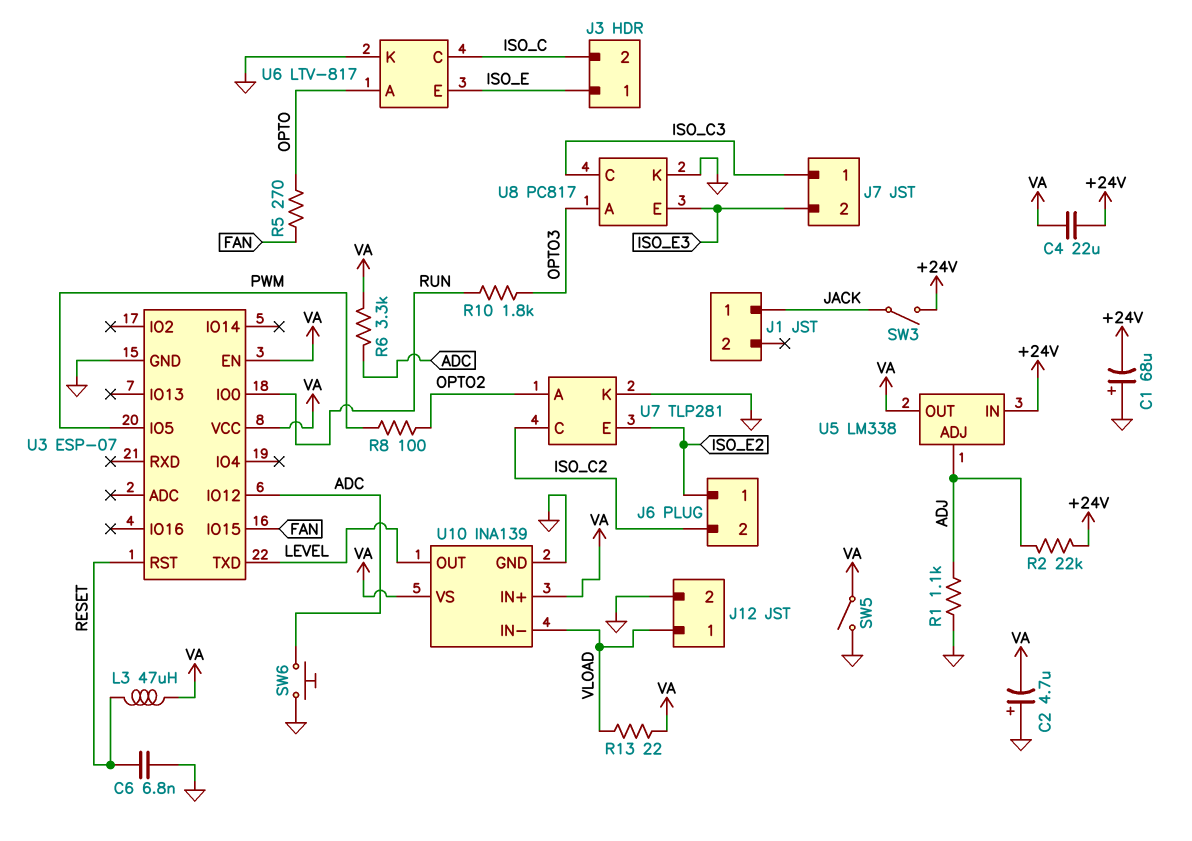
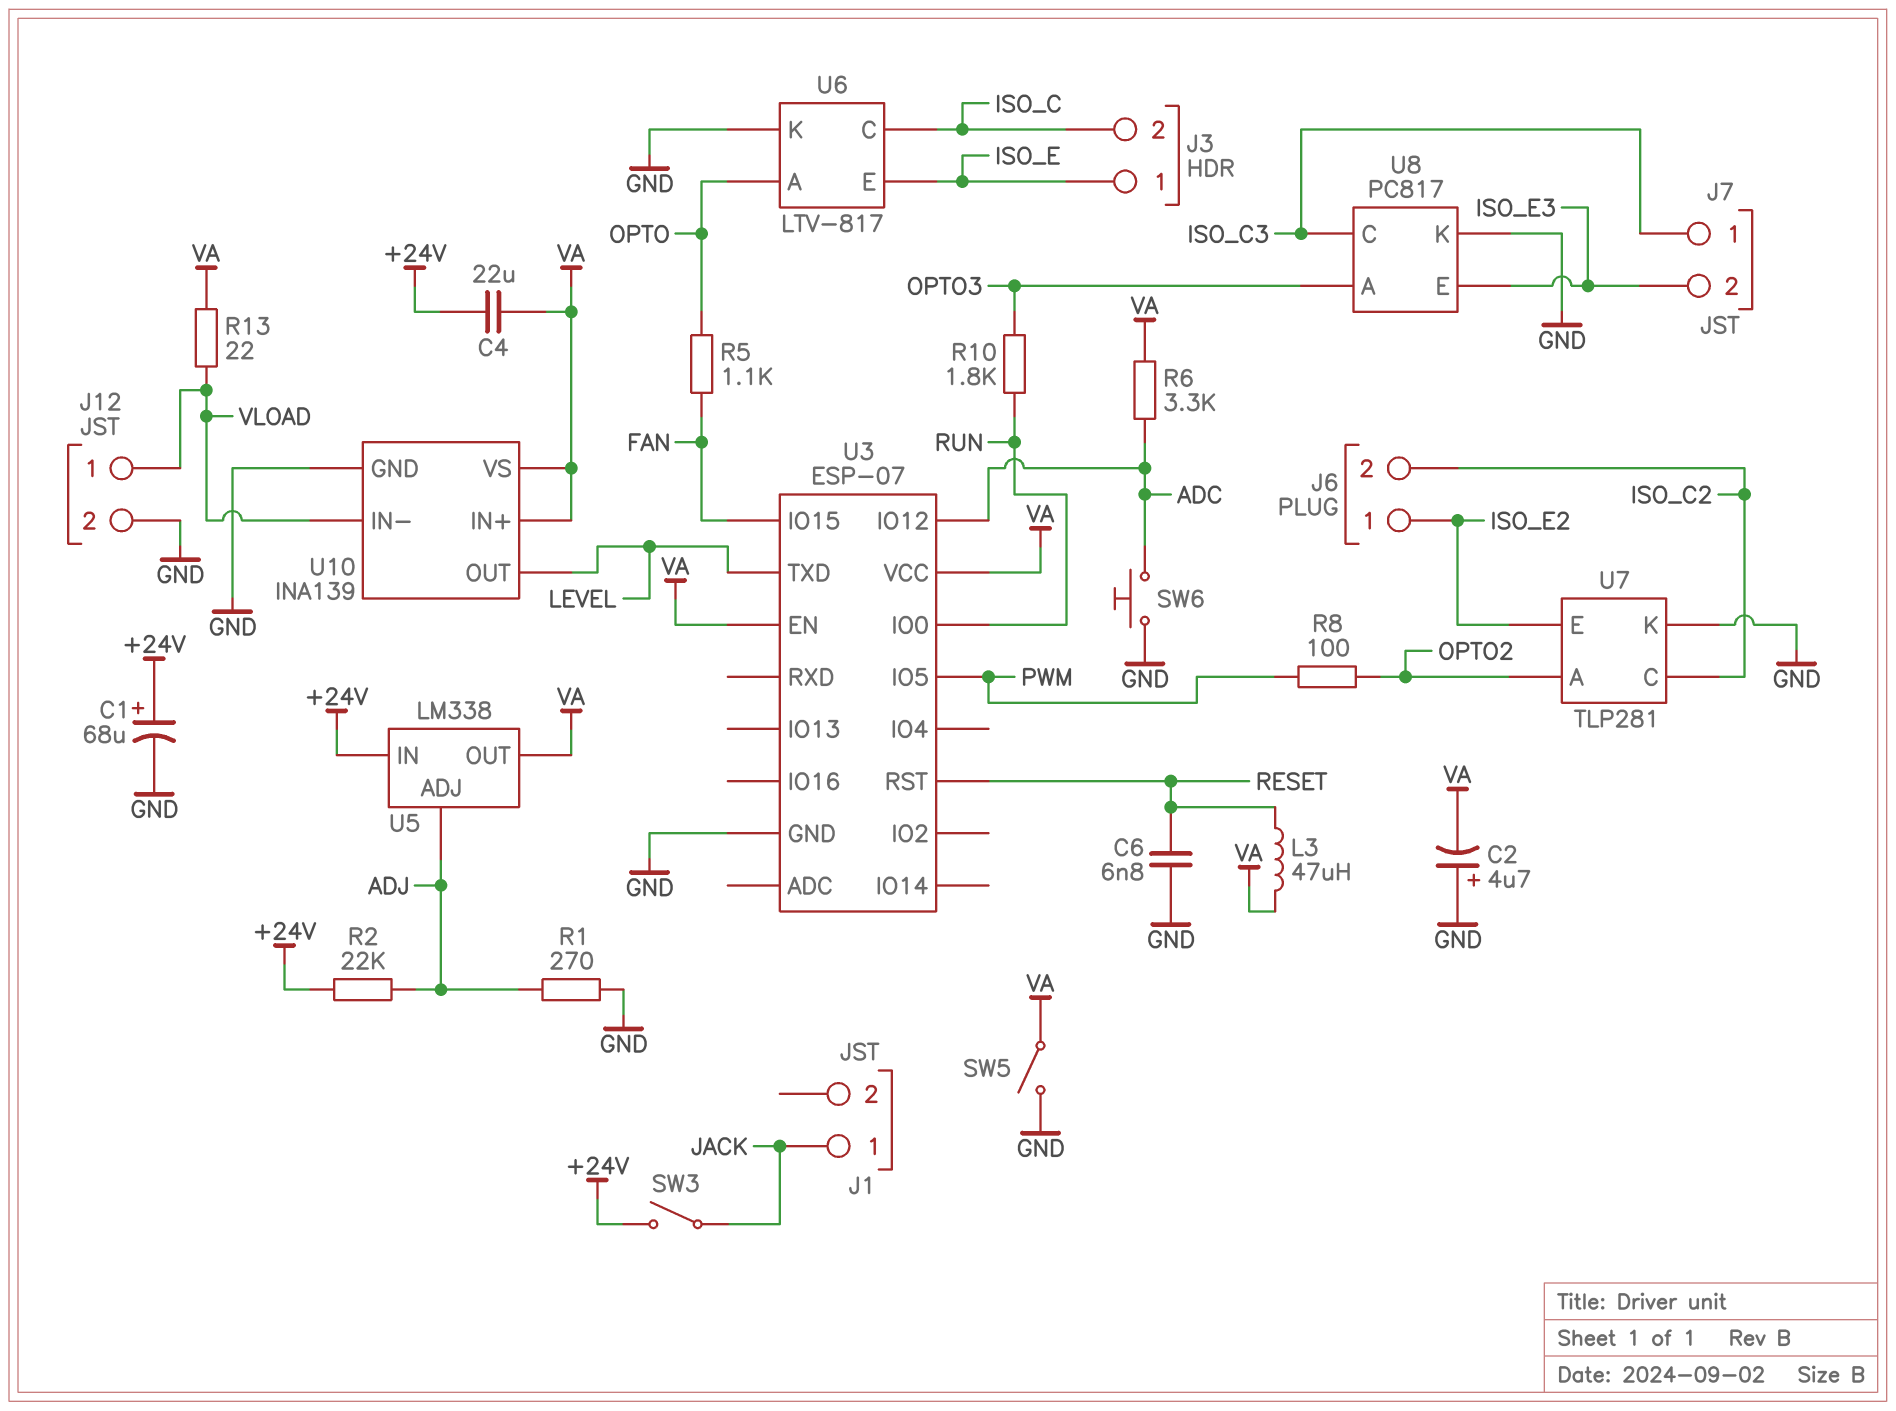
C1: 68uF (plus GND, minus +24V) -> 68uF (plus +24V, minus GND)
R1: 1.1k (ADJ, GND) -> 270 (ADJ, GND)
R5: 270 (FAN, OPTO) -> 1.1k (FAN, OPTO)

